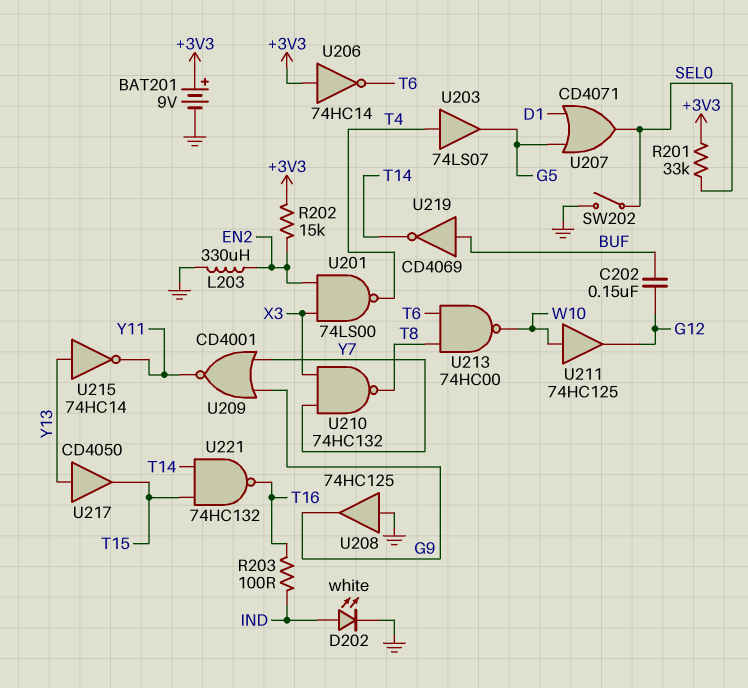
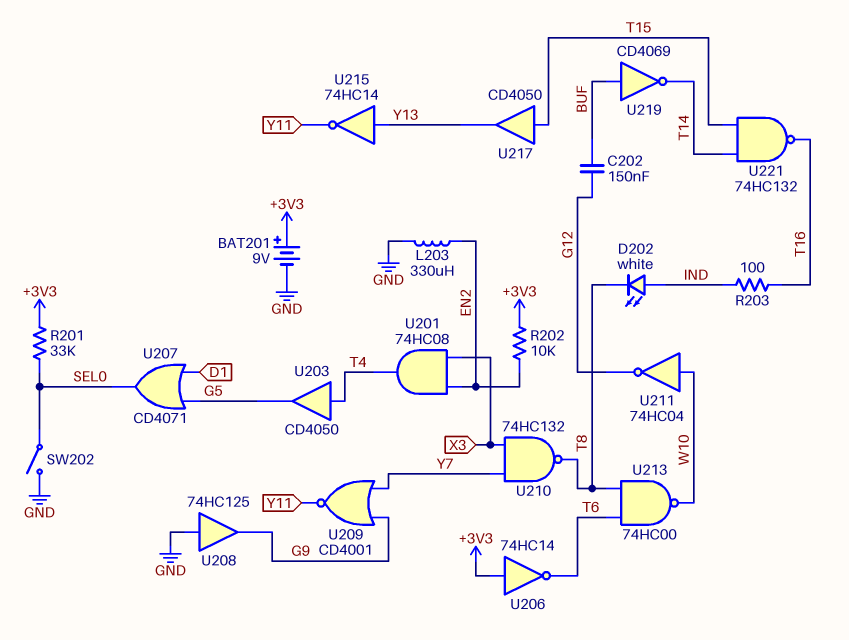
D202: LED white (A IND, K GND) -> LED white (A IND, K T8)
R202: 15k (+3V3, EN2) -> 10k (+3V3, EN2)
U201: NAND 74LS00 (in EN2, in X3, out T4) -> AND 74HC08 (in EN2, in X3, out T4)
U203: buffer 74LS07 (in T4, out G5) -> buffer CD4050 (in T4, out G5)
U211: buffer 74HC125 (in W10, out G12) -> NOT 74HC04 (in W10, out G12)
U217: buffer CD4050 (in Y13, out T15) -> buffer CD4050 (in T15, out Y13)

